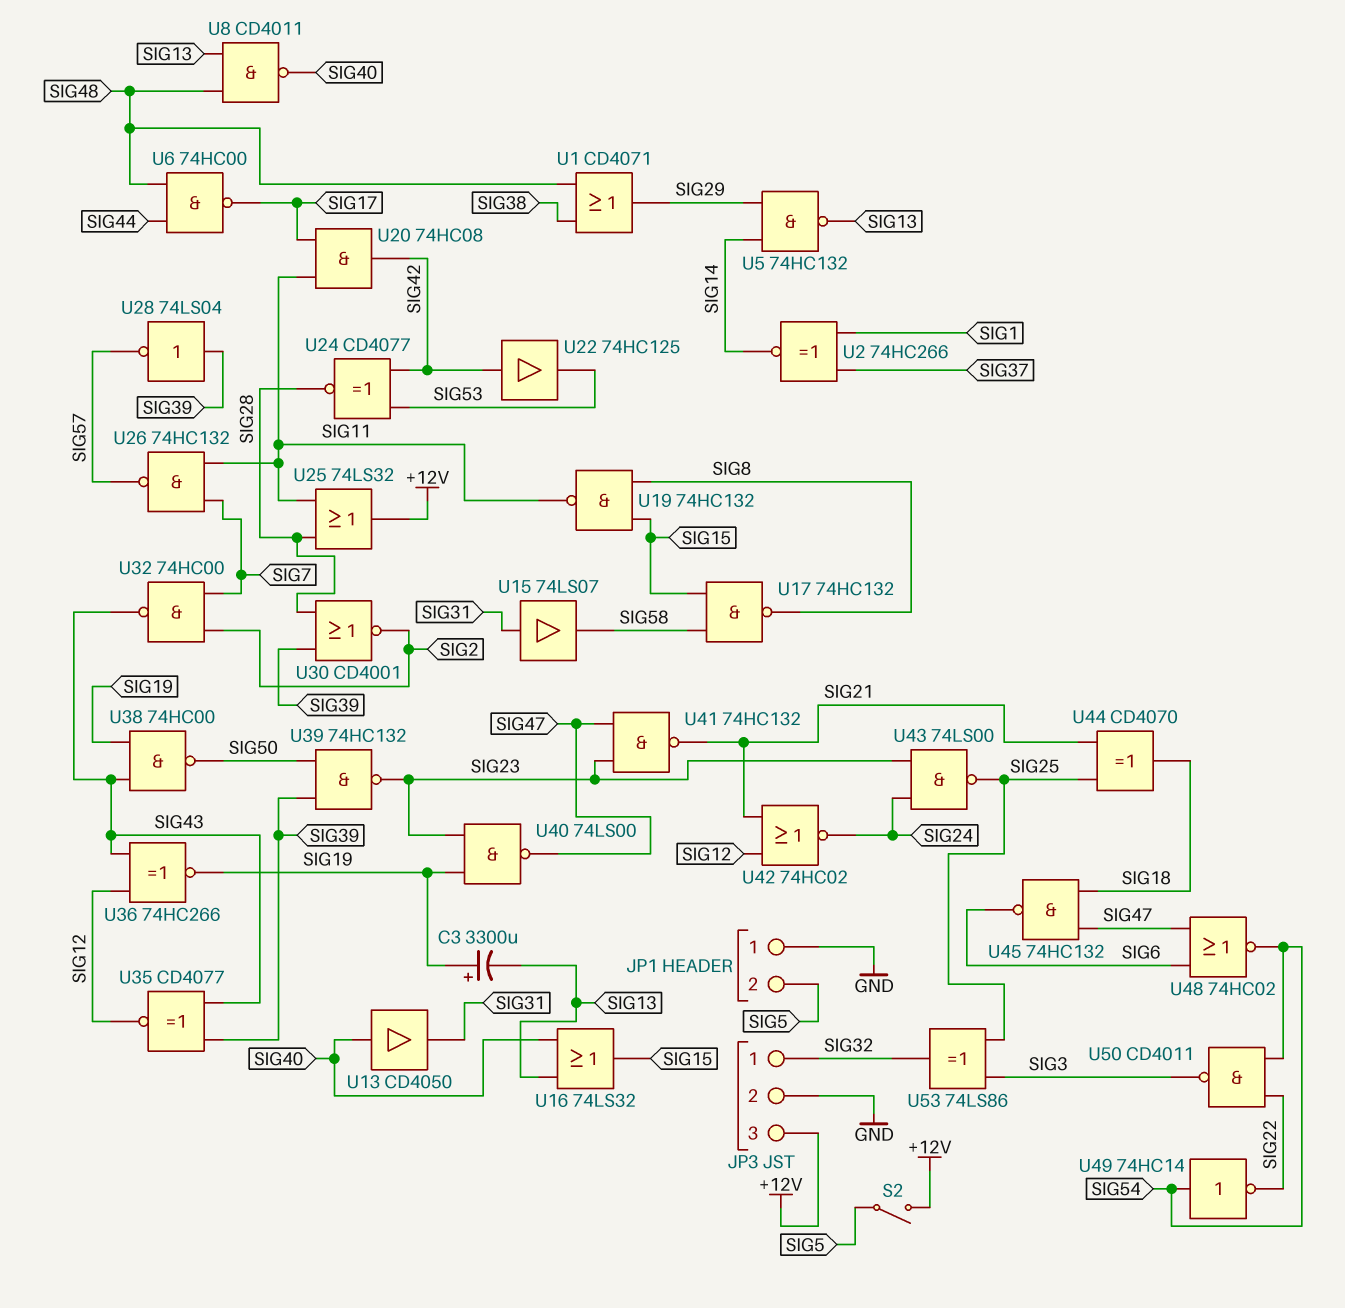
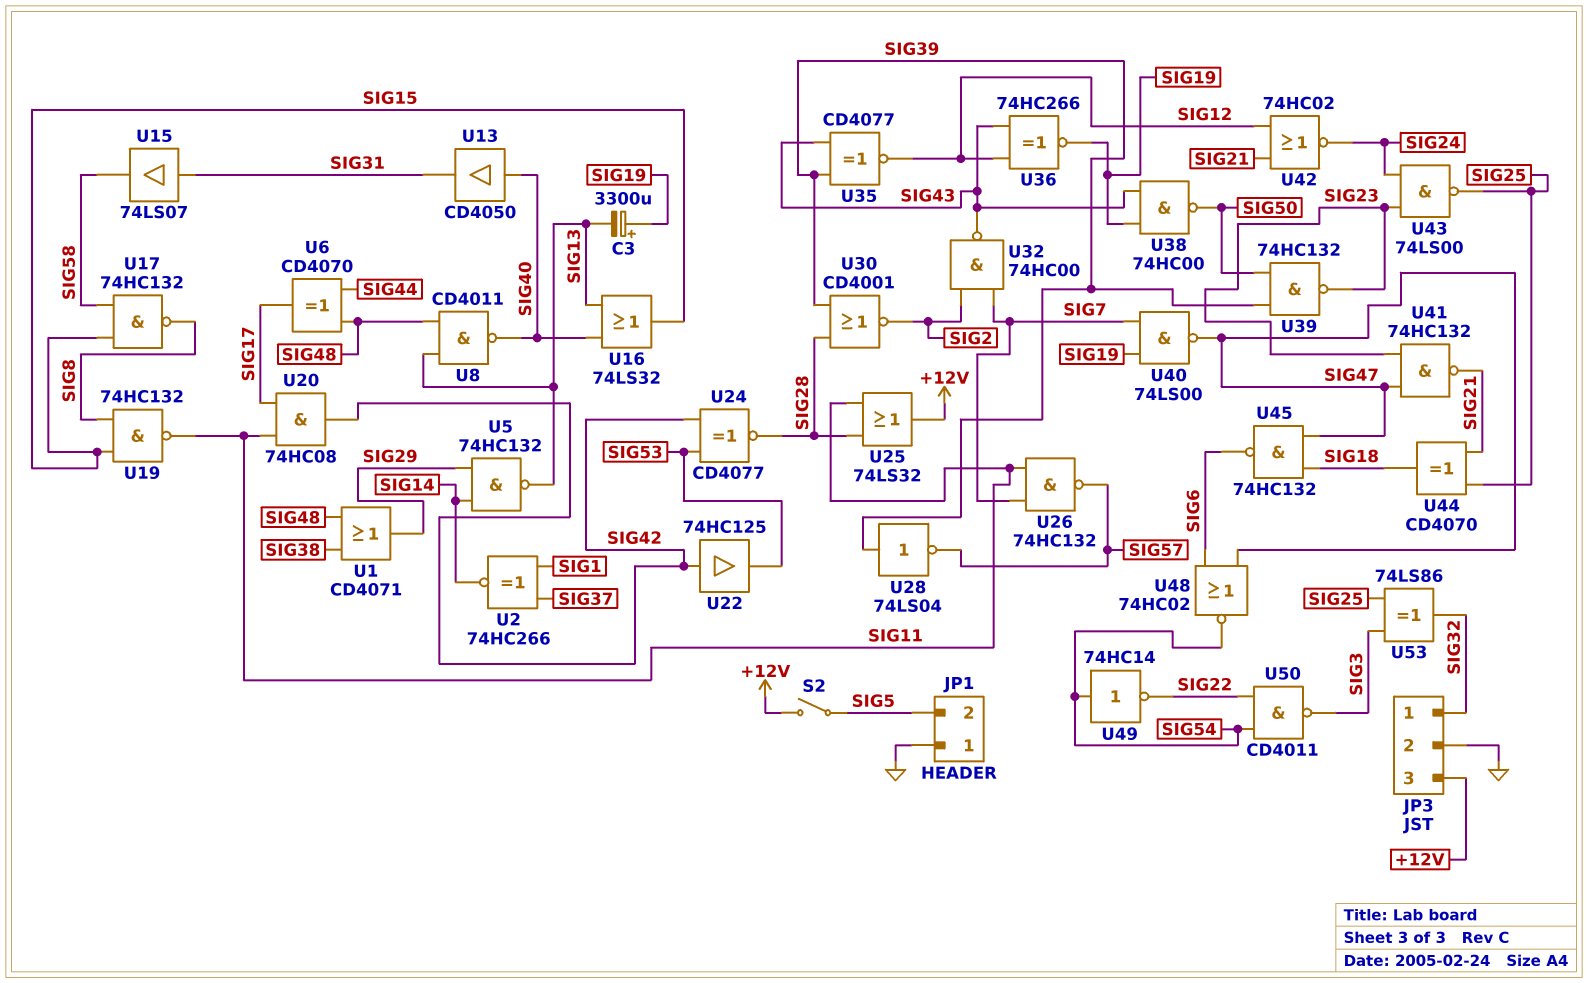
U6: NAND 74HC00 (in SIG44, in SIG48, out SIG17) -> XOR CD4070 (in SIG44, in SIG48, out SIG17)
U40: NAND 74LS00 (in SIG19, in SIG23, out SIG47) -> NAND 74LS00 (in SIG7, in SIG19, out SIG47)

